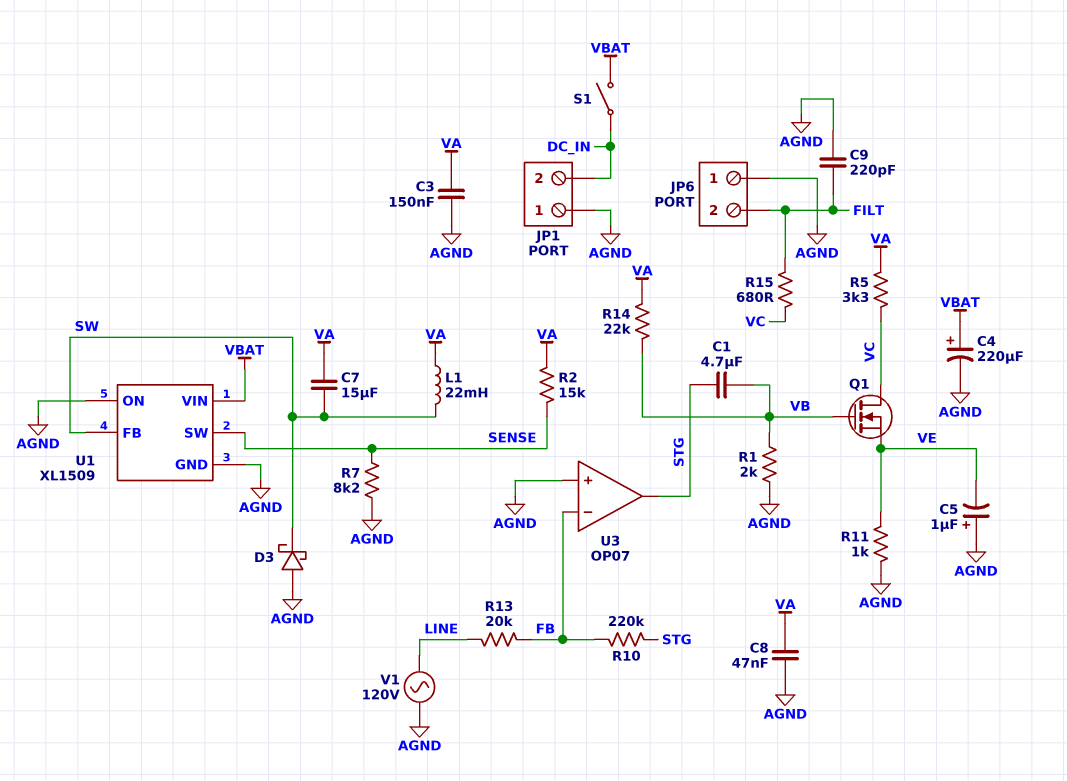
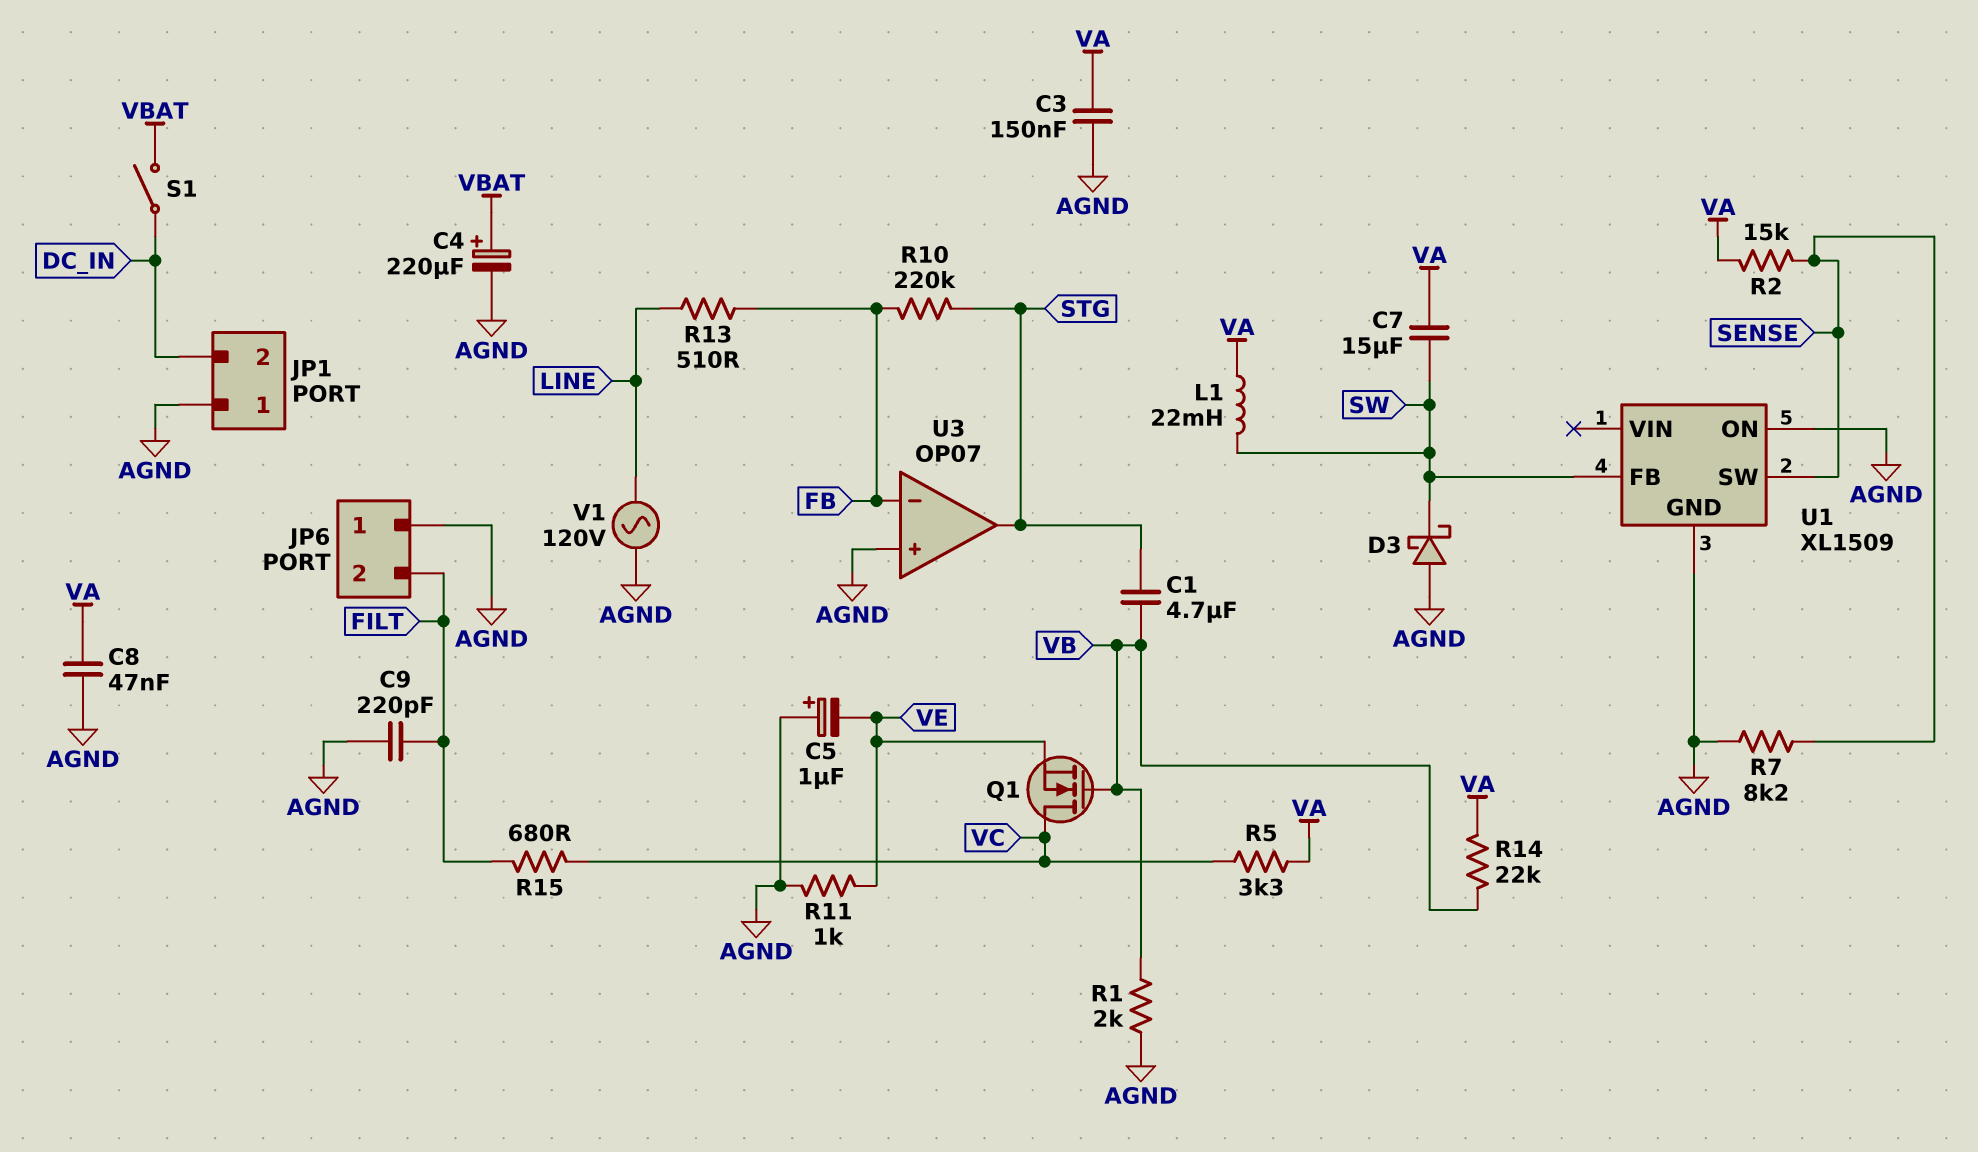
R13: 20k (FB, LINE) -> 510 (FB, LINE)
U1 pin VIN: VBAT -> none

